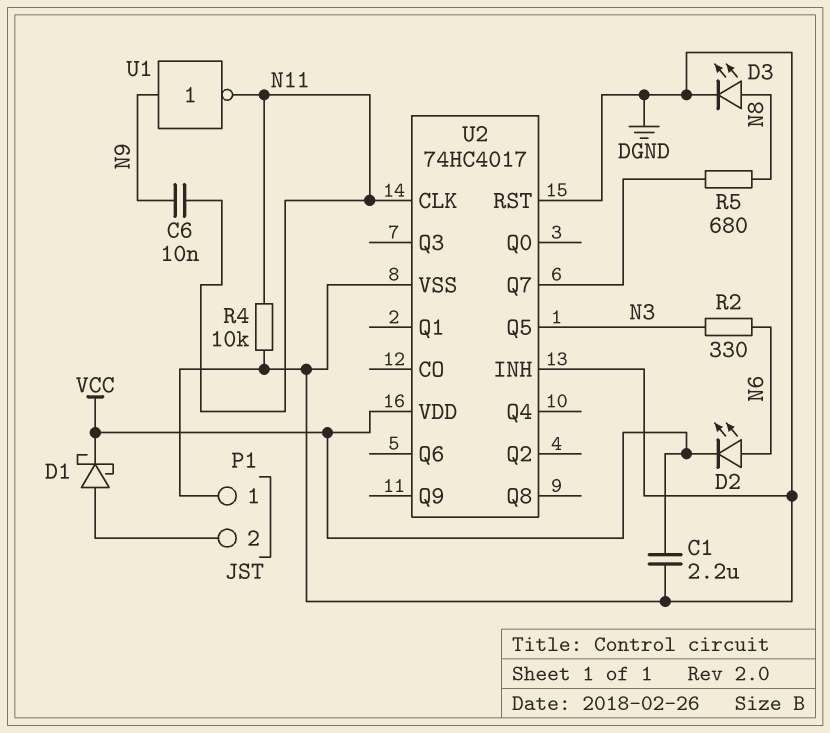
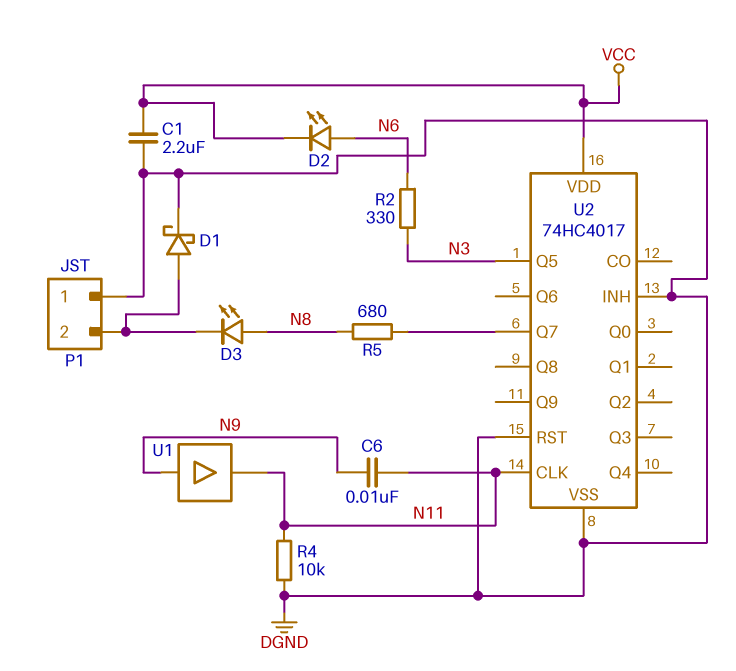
D1: schottky (A P1/2, K VCC) -> schottky (A P1/2, K DGND)
D3: LED (A N8, K DGND) -> LED (A N8, K P1/2)
U1: NOT (in N9, out N11) -> buffer (in N9, out N11)

